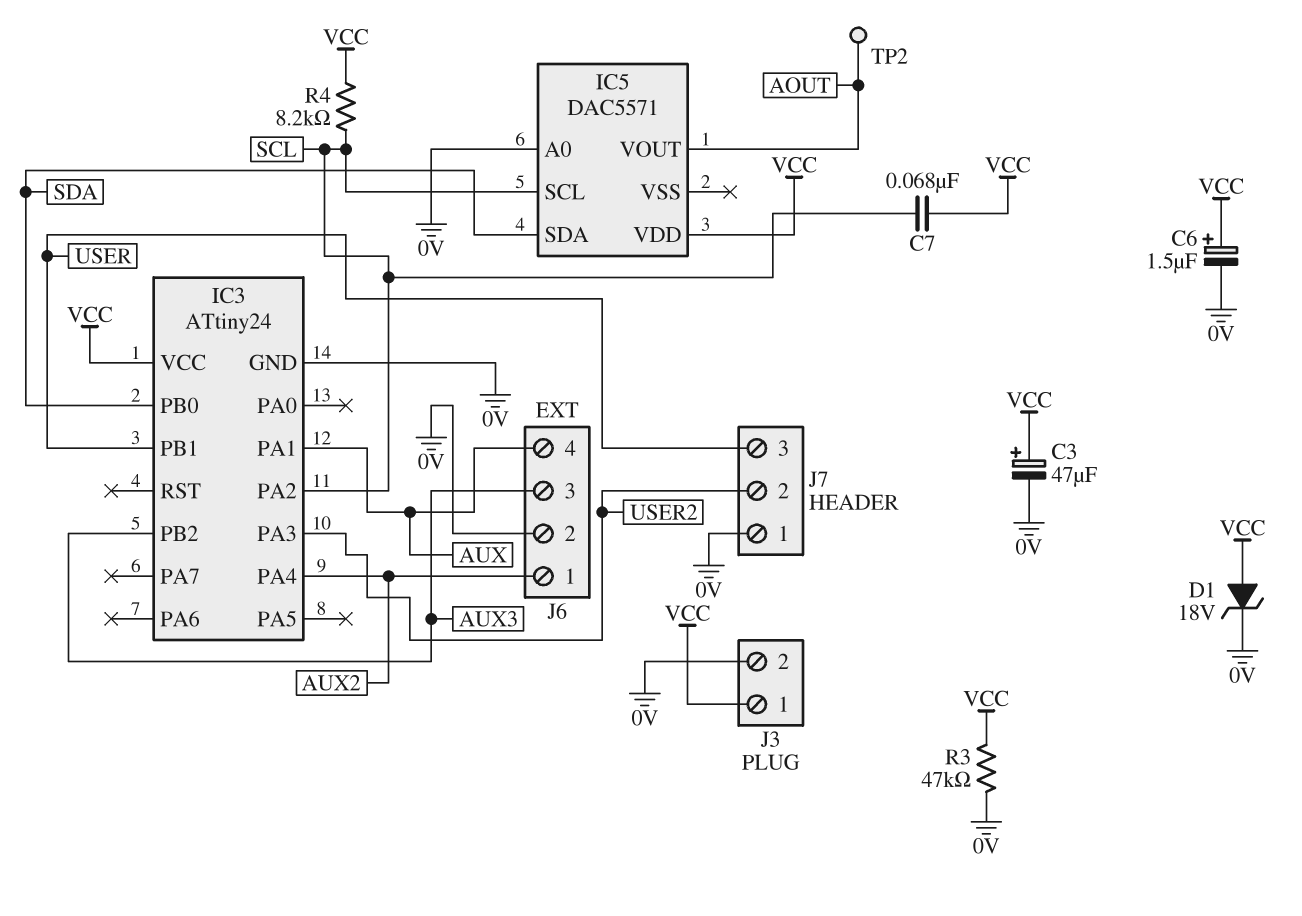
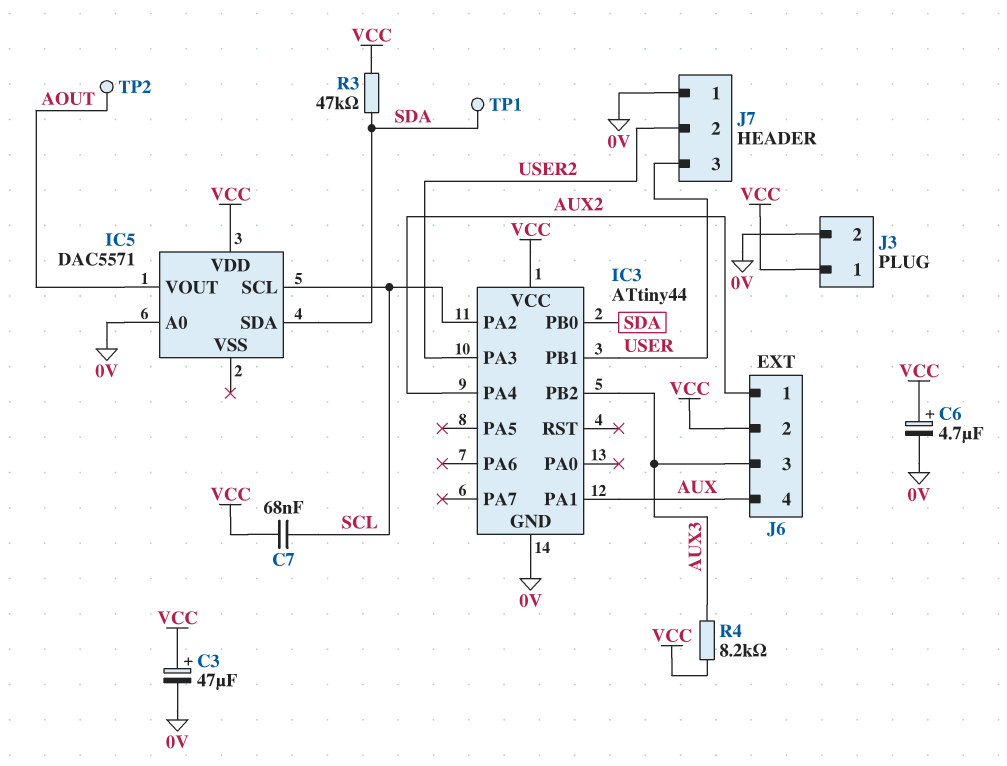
C6: 1.5uF (plus VCC, minus 0V) -> 4.7uF (plus VCC, minus 0V)
D1: zener 18V (A VCC, K 0V) -> none
IC3: ATtiny24 -> ATtiny44
J6 pin 2: 0V -> VCC
R3: 47k (0V, VCC) -> 47k (SDA, VCC)
R4: 8.2k (SCL, VCC) -> 8.2k (AUX3, VCC)
TP1: none -> test point (SDA)

